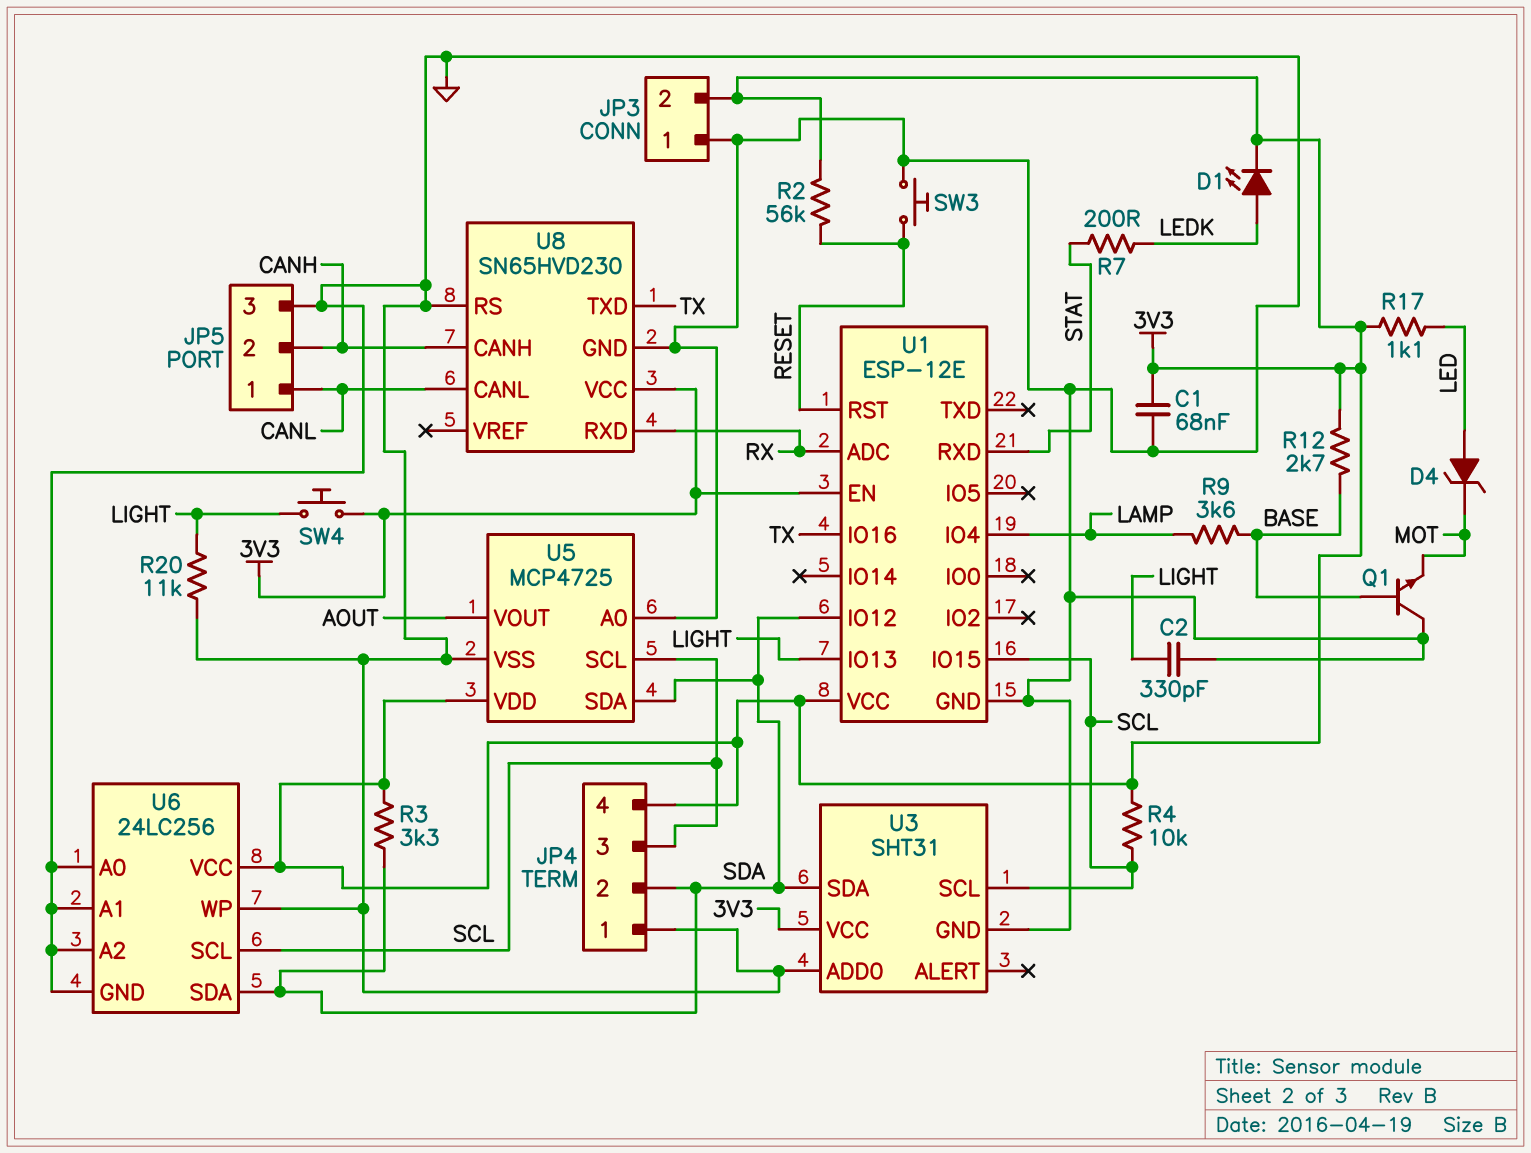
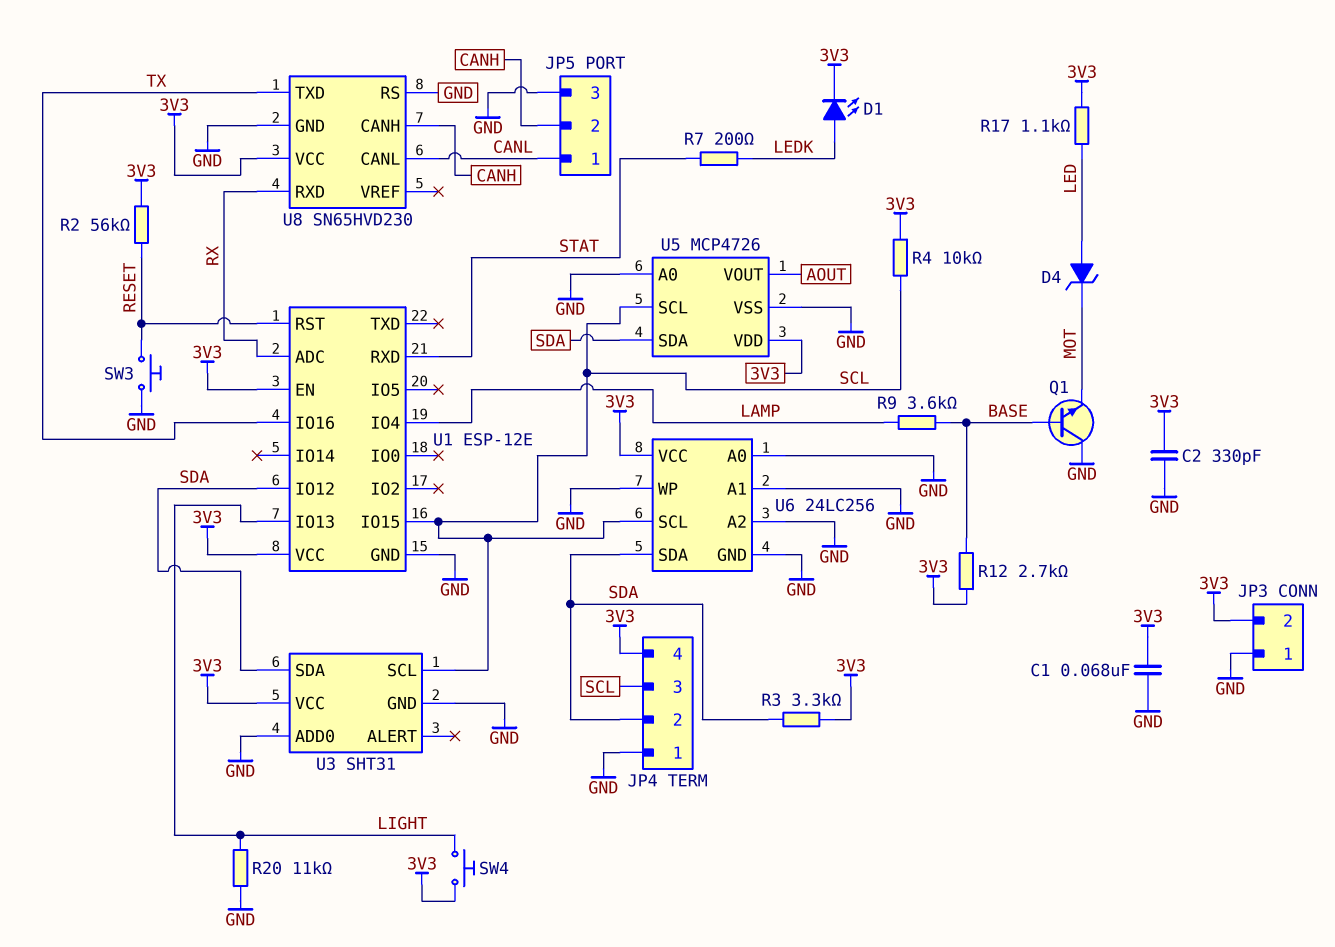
C2: 330pF (GND, LIGHT) -> 330pF (3V3, GND)
U5: MCP4725 -> MCP4726

